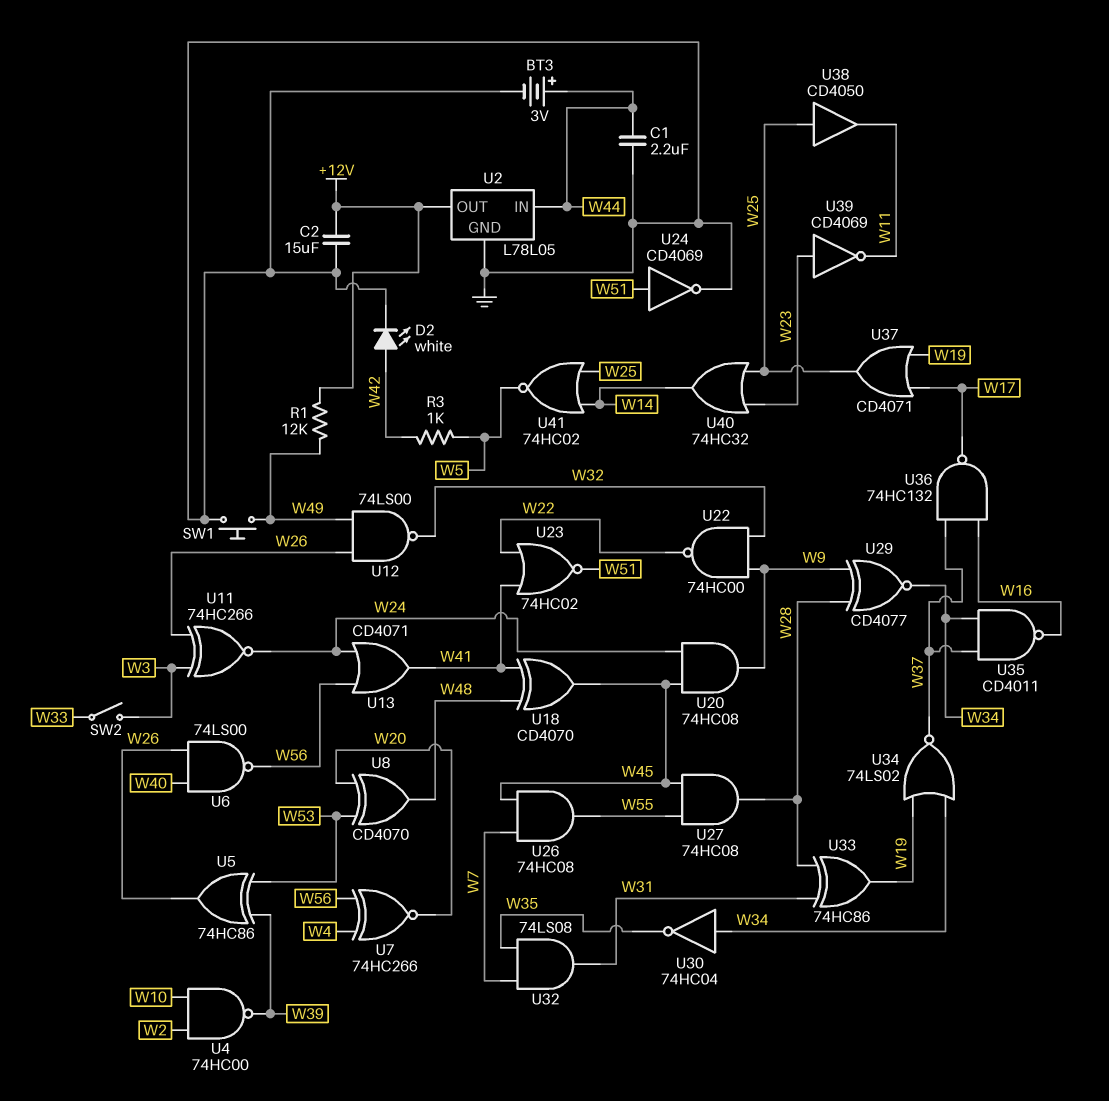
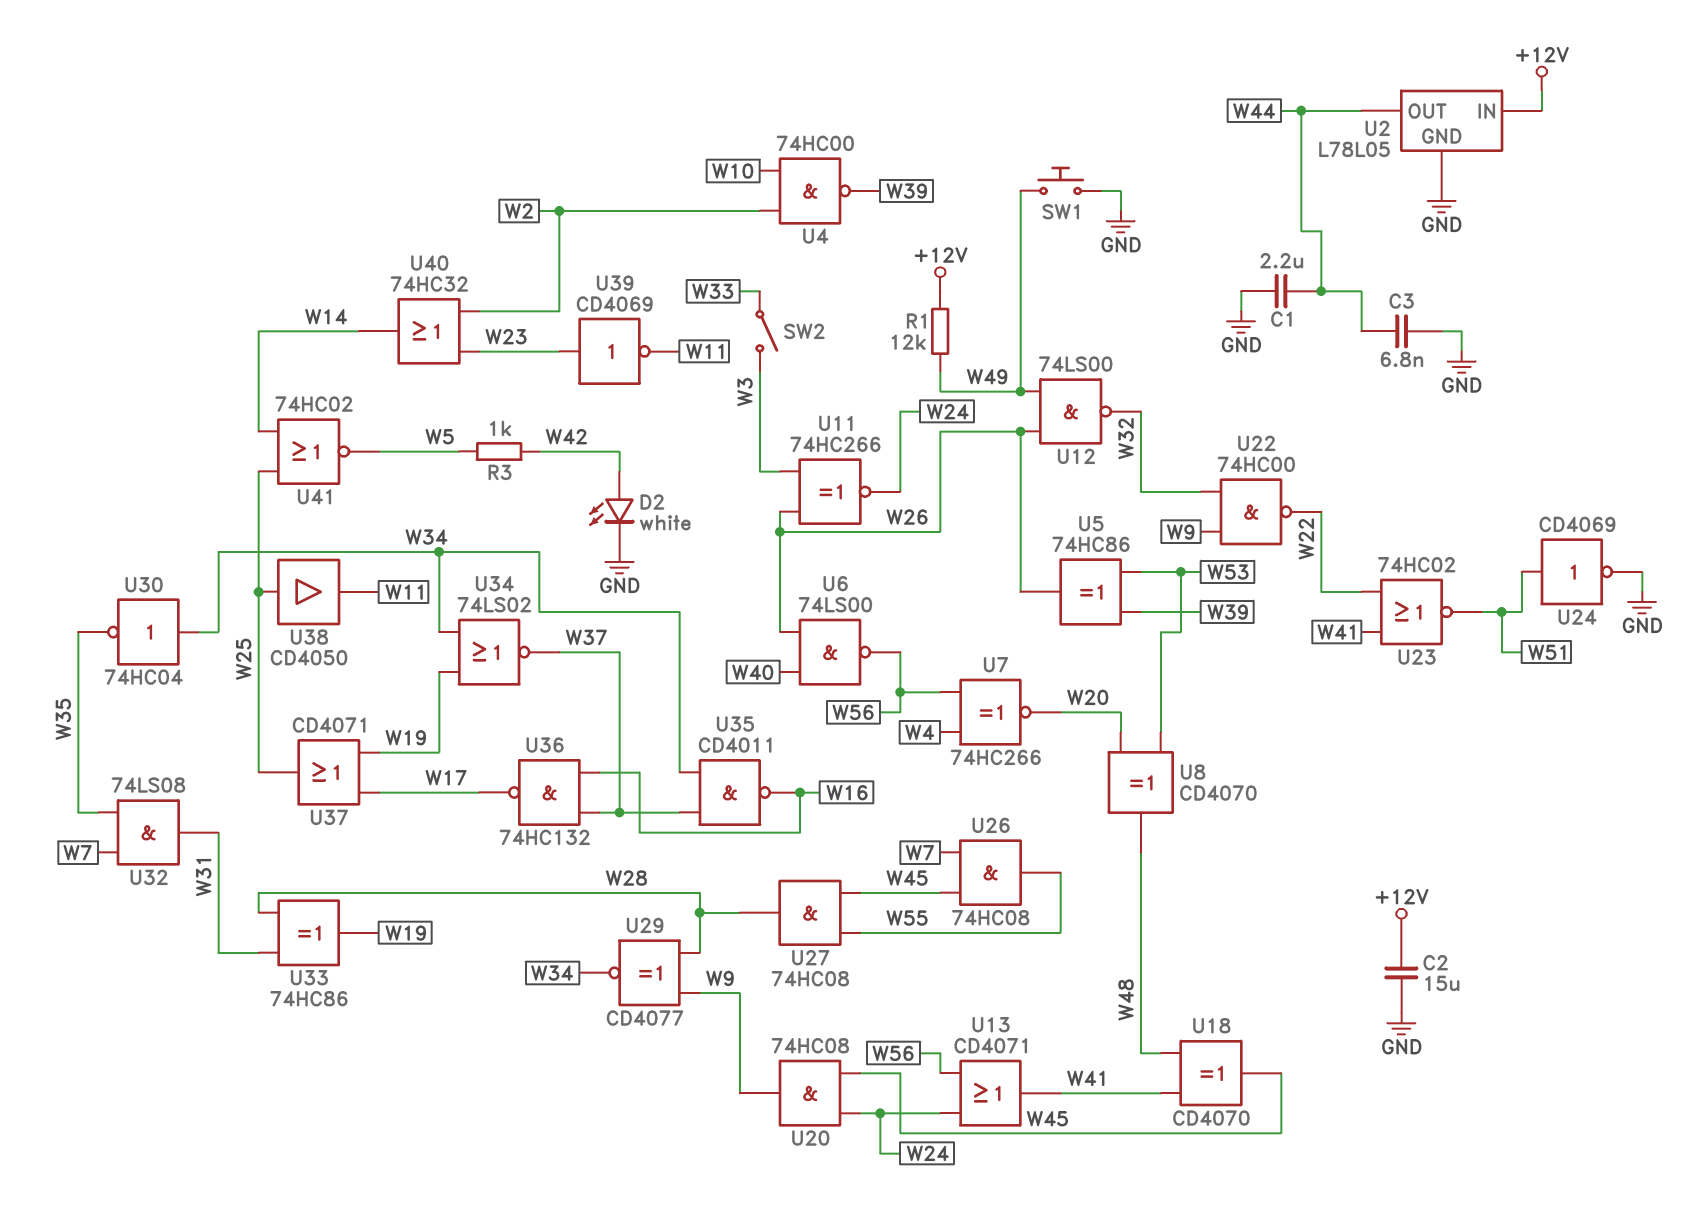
BT3: 3V (plus W44, minus GND) -> none
C3: none -> 6.8nF (GND, W44)
U2 pin IN: W44 -> +12V
U2 pin OUT: +12V -> W44
U40: OR 74HC32 (in W23, in W25, out W14) -> OR 74HC32 (in W2, in W23, out W14)

